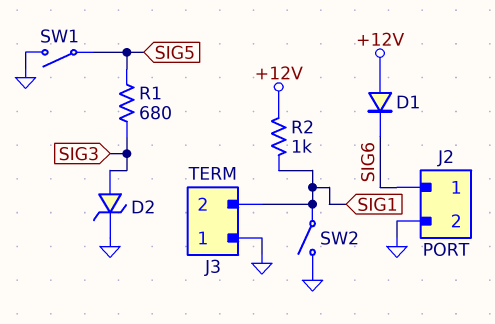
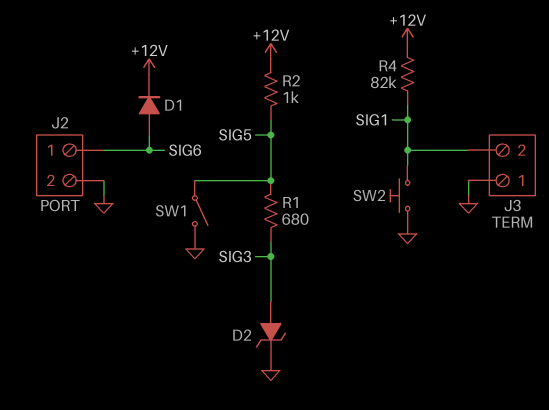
D1: diode (A +12V, K SIG6) -> diode (A SIG6, K +12V)
R2: 1k (+12V, SIG1) -> 1k (+12V, SIG5)
R4: none -> 82k (+12V, SIG1)
SW2: switch (GND, SIG1) -> button (GND, SIG1)

